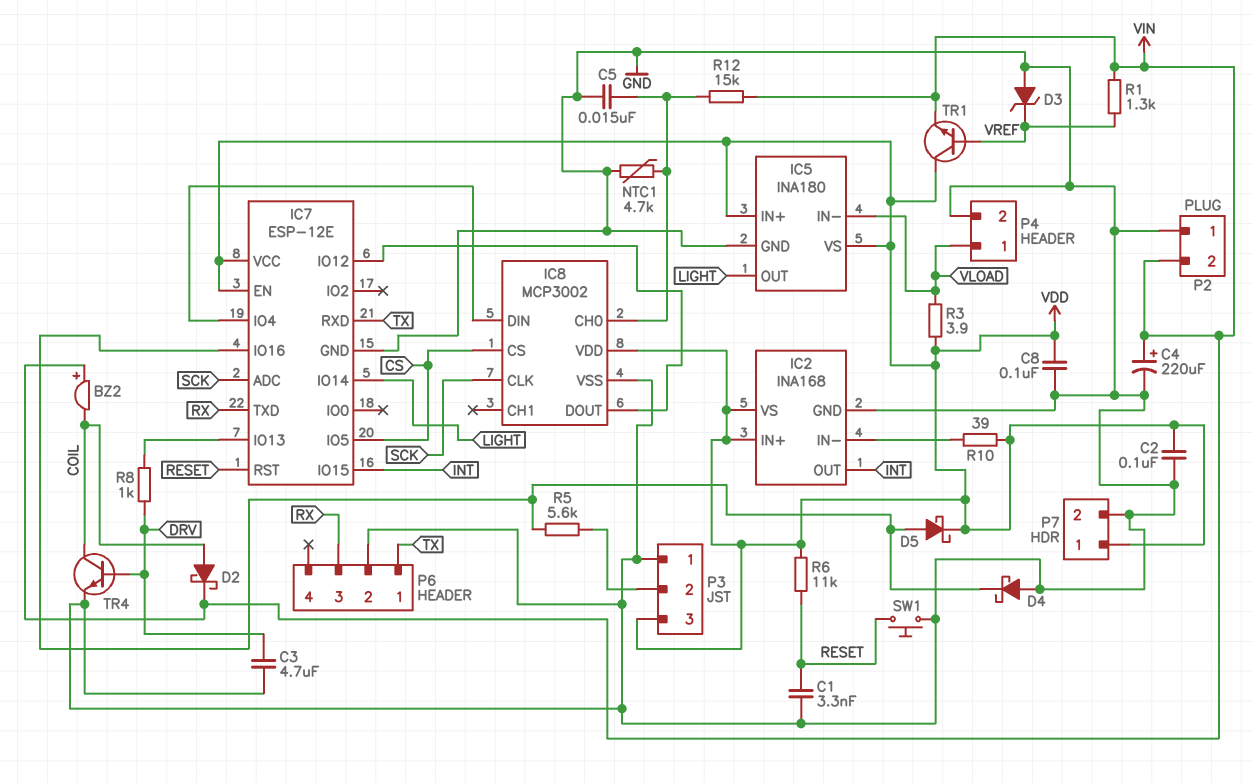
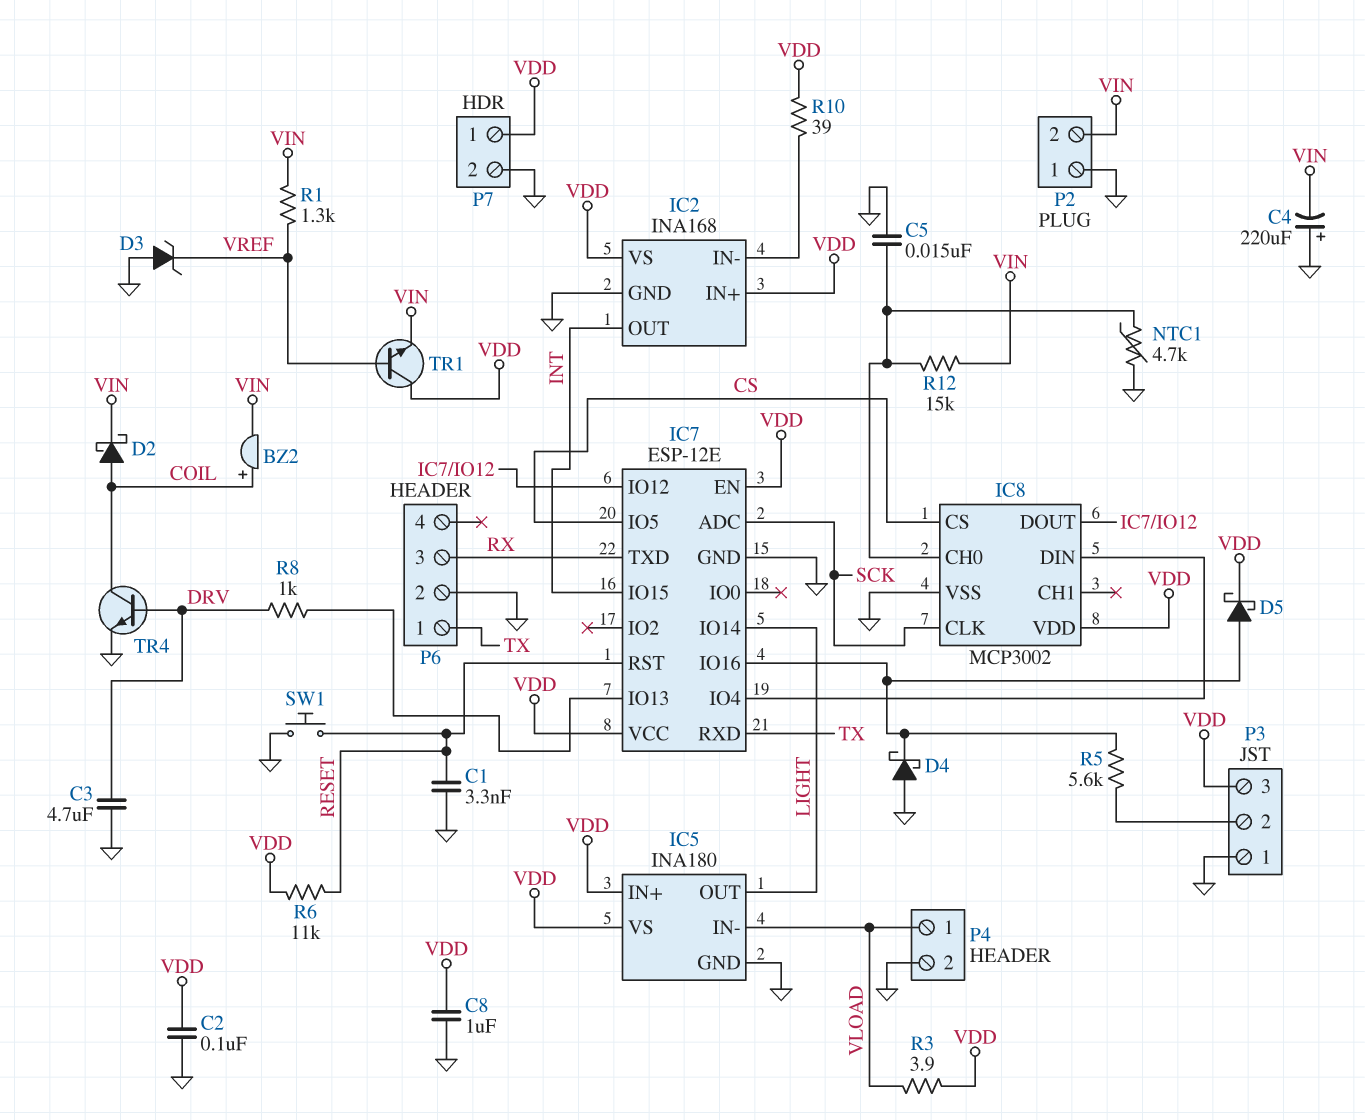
BZ2: buzzer (plus VIN, minus COIL) -> buzzer (plus COIL, minus VIN)
C4: 220uF (plus VIN, minus GND) -> 220uF (plus GND, minus VIN)
C8: 100nF (GND, VDD) -> 1uF (GND, VDD)

